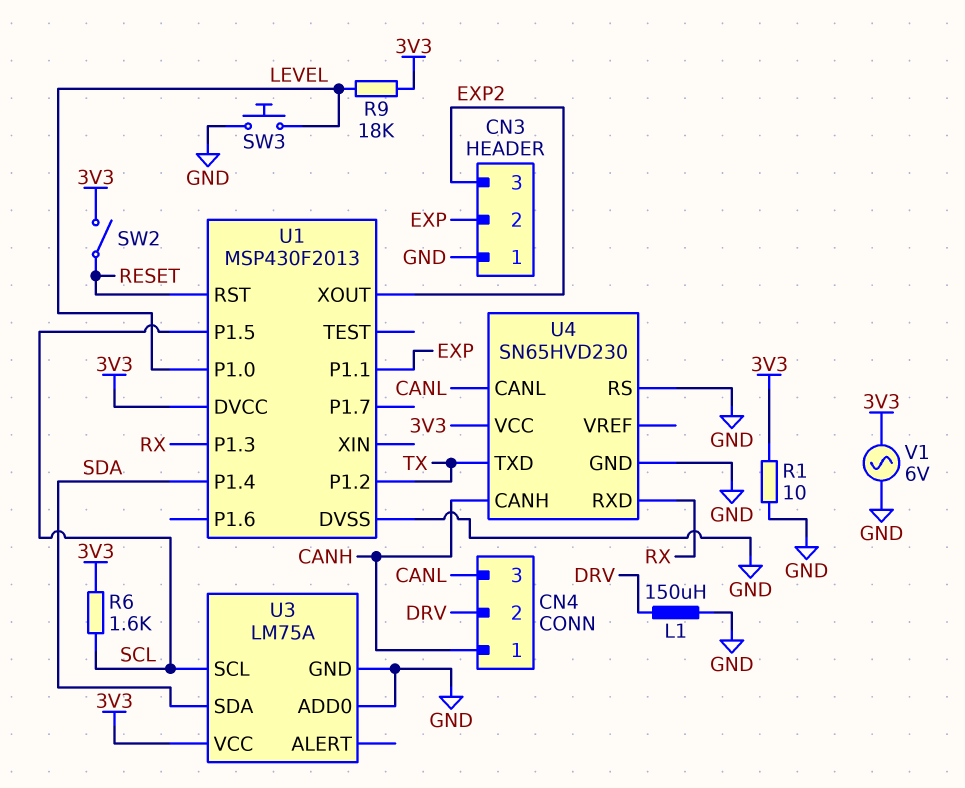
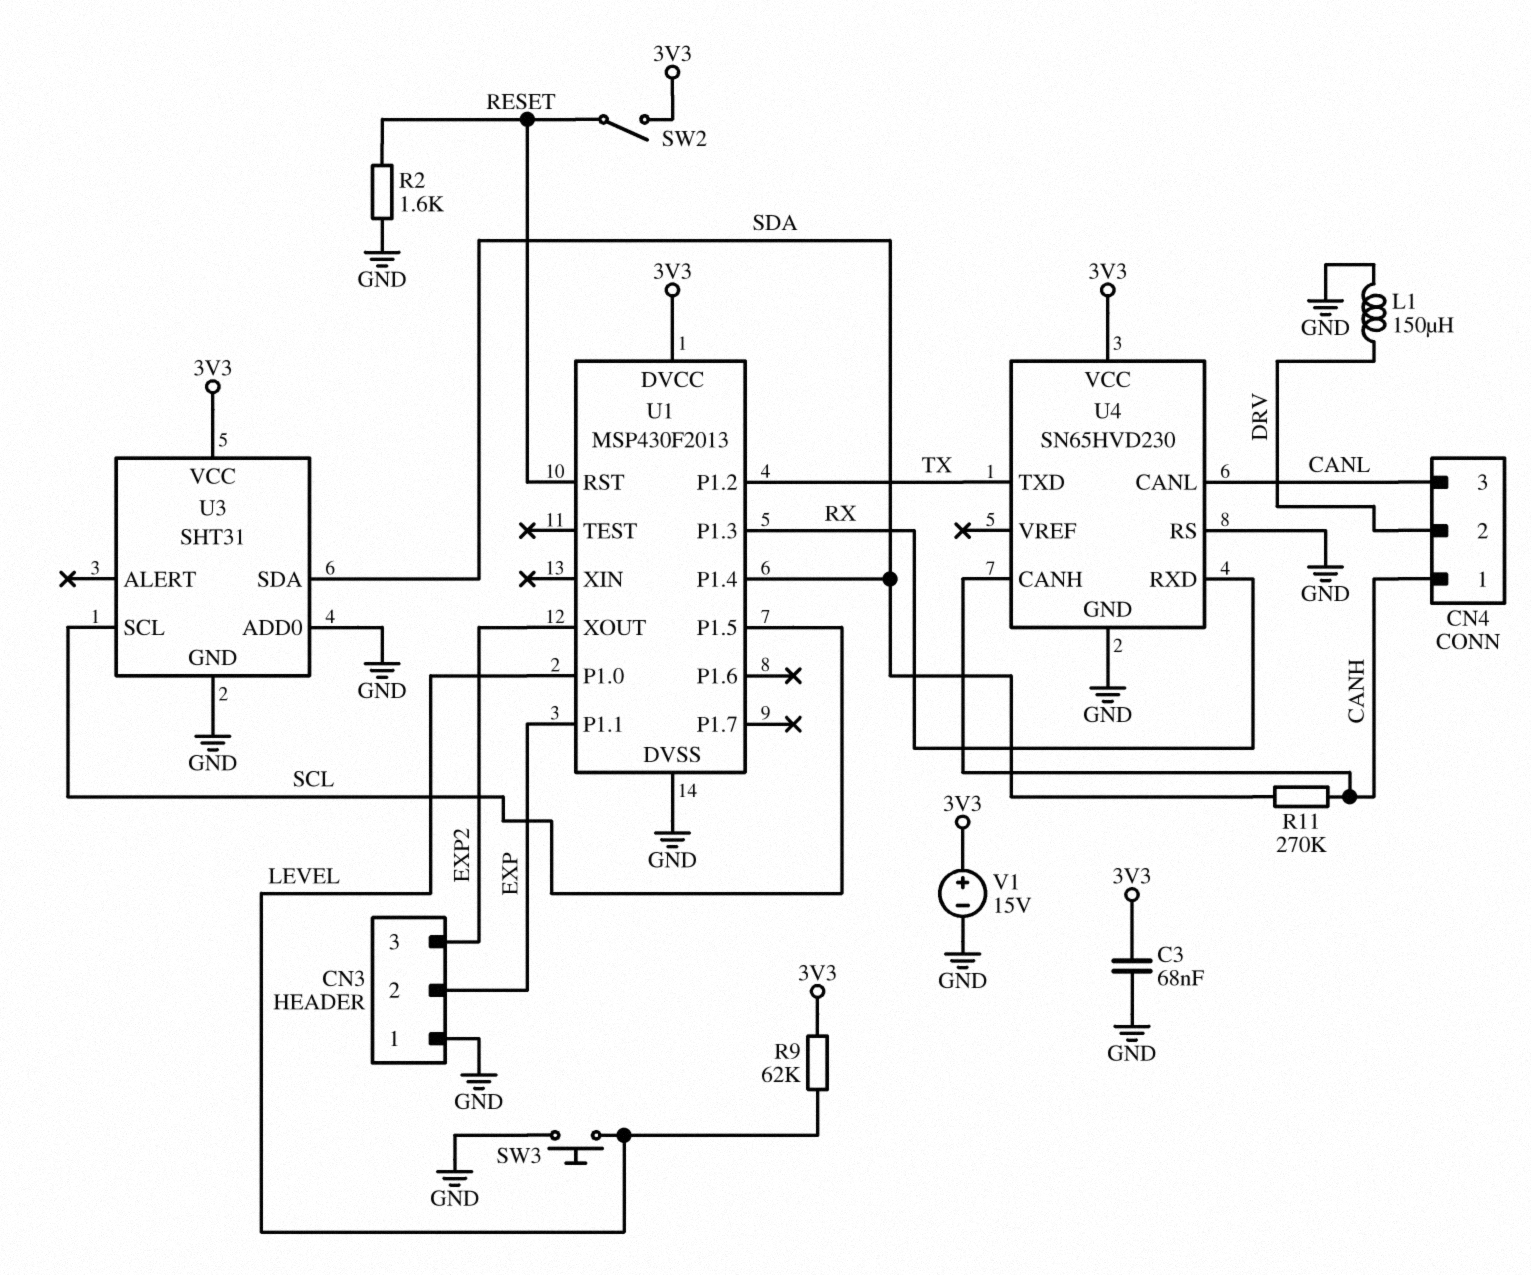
C3: none -> 68nF (3V3, GND)
R1: 10 (3V3, GND) -> none
R2: none -> 1.6k (GND, RESET)
R6: 1.6k (3V3, SCL) -> none
R9: 18k (3V3, LEVEL) -> 62k (3V3, LEVEL)
R11: none -> 270k (CANH, SDA)
U3: LM75A -> SHT31
V1: AC 6V (3V3, GND) -> 15V (plus 3V3, minus GND)

